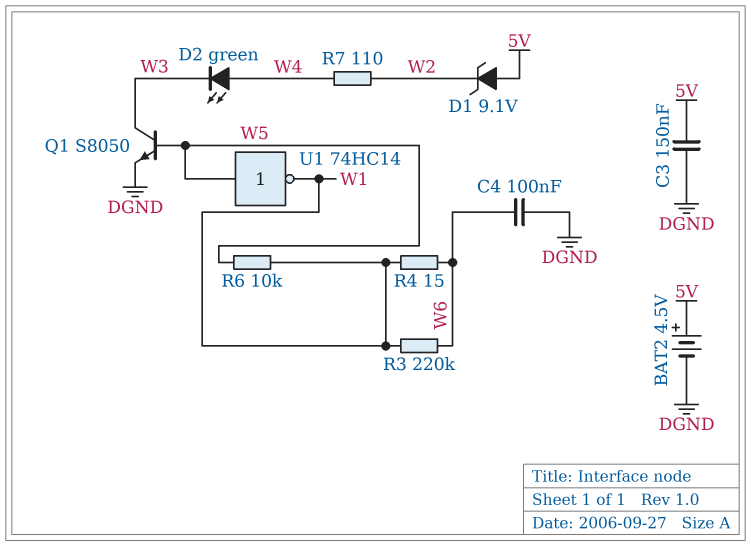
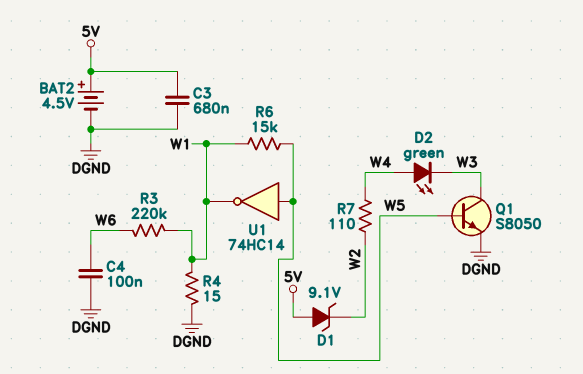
C3: 150nF (5V, DGND) -> 680nF (5V, DGND)
R4: 15 (W1, W6) -> 15 (DGND, W1)
R6: 10k (W1, W5) -> 15k (W1, W5)

